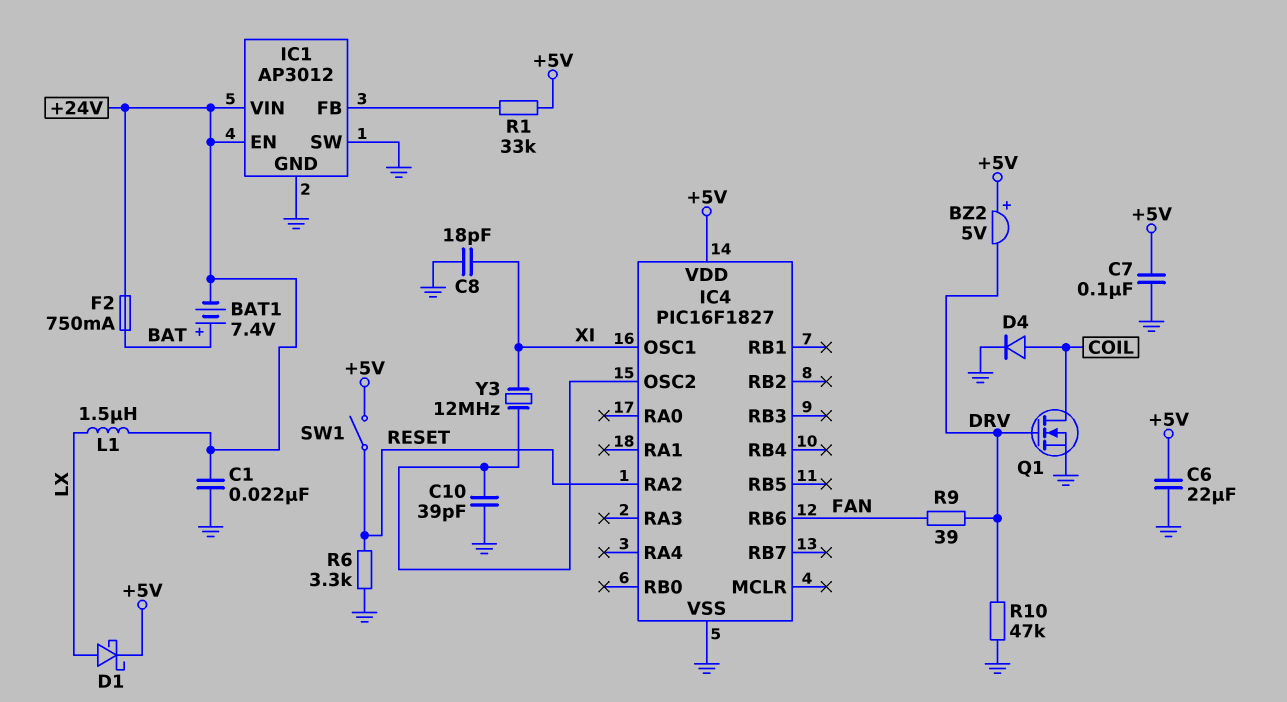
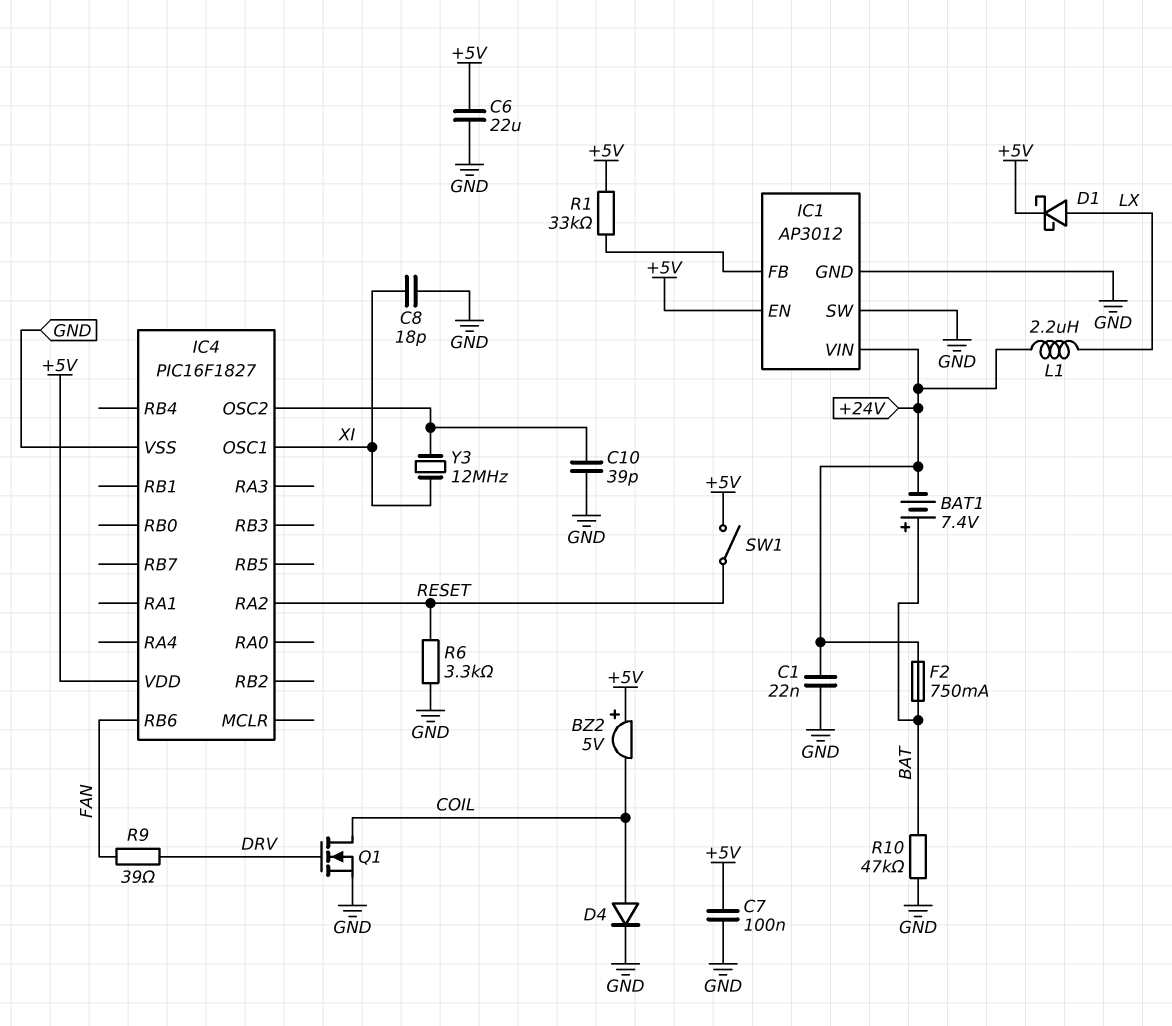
BZ2: buzzer 5V (plus +5V, minus DRV) -> buzzer 5V (plus +5V, minus COIL)
IC1 pin EN: +24V -> +5V
L1: 1.5uH (+24V, LX) -> 2.2uH (+24V, LX)
R10: 47k (DRV, GND) -> 47k (BAT, GND)

